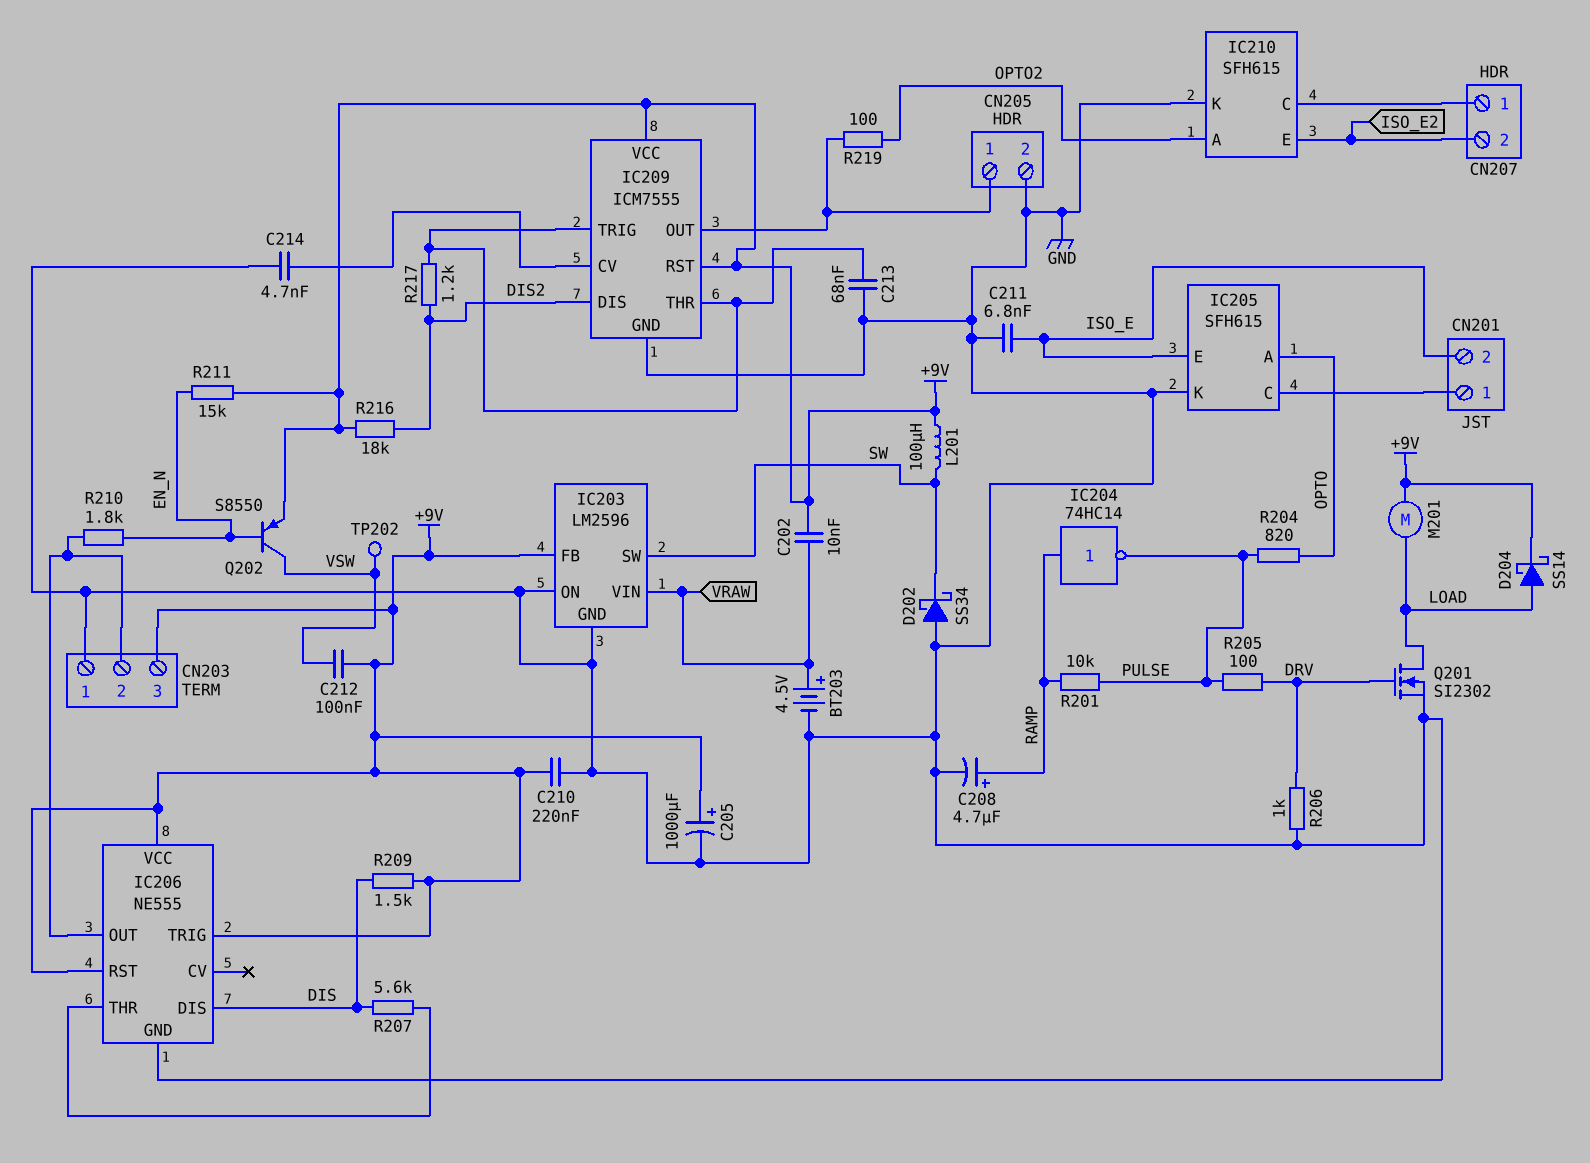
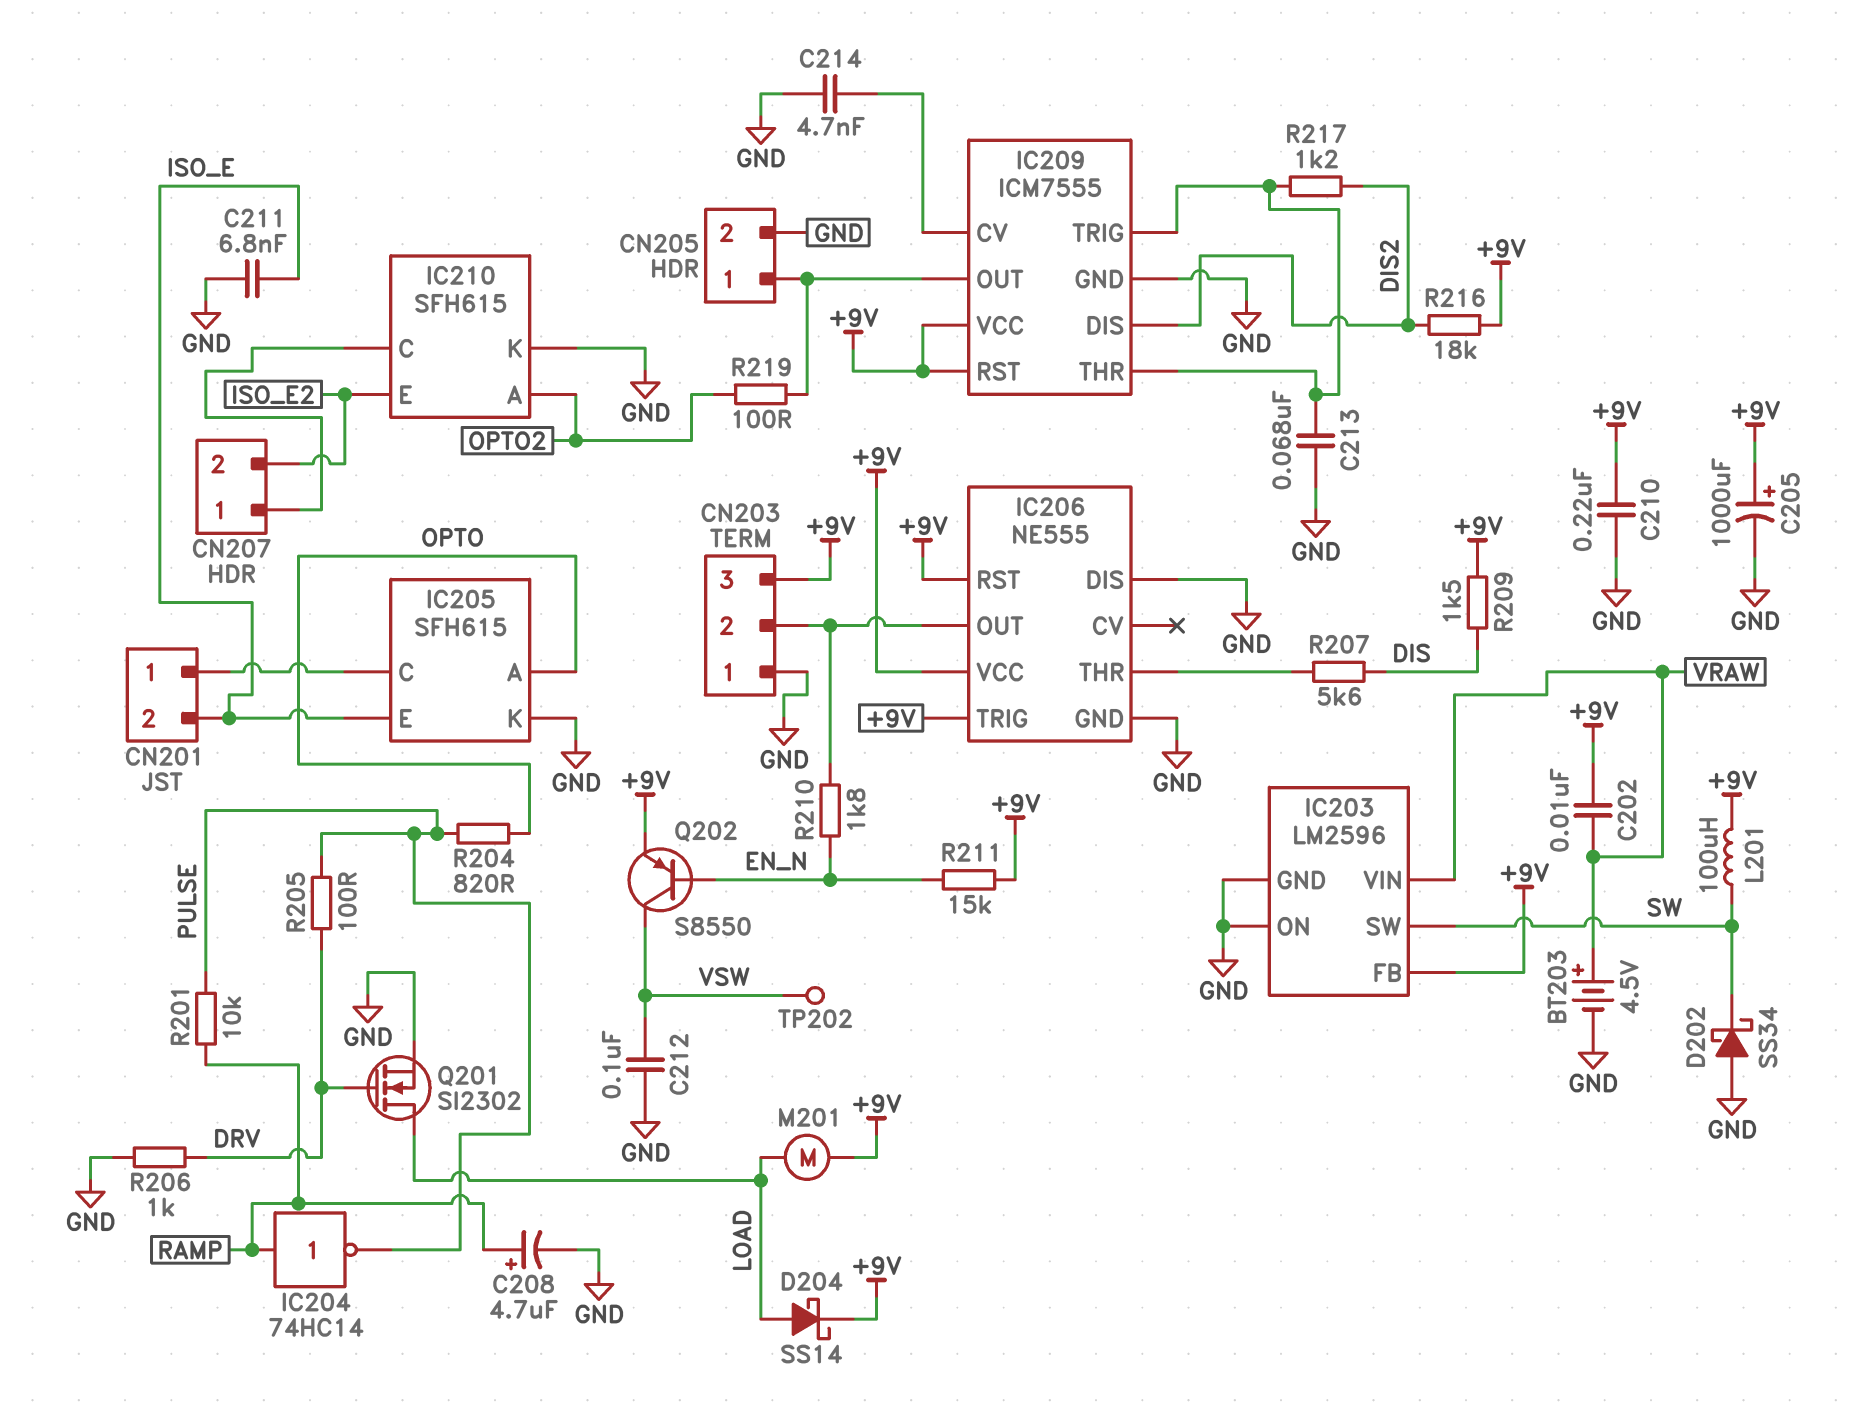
C212: 100nF (+9V, VSW) -> 100nF (GND, VSW)
IC206 pin DIS: DIS -> GND

